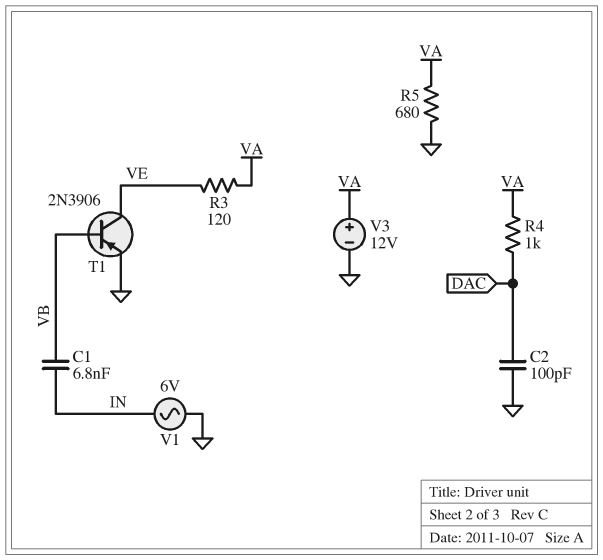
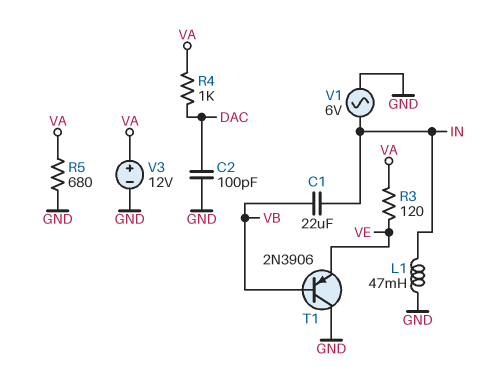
C1: 6.8nF (IN, VB) -> 22uF (IN, VB)
L1: none -> 47mH (GND, IN)
T1: PNP 2N3906 (B VB, C VE, E GND) -> PNP 2N3906 (B VB, C GND, E VE)

